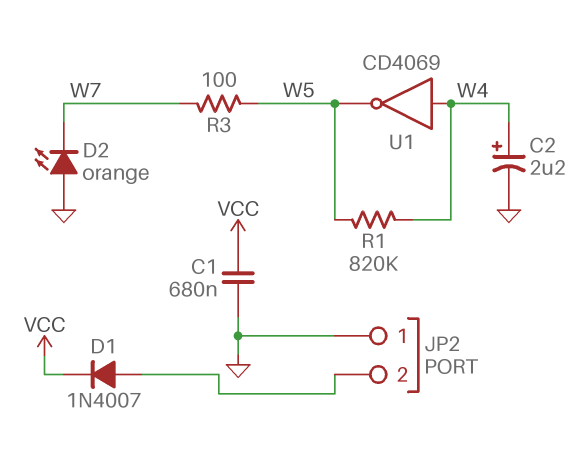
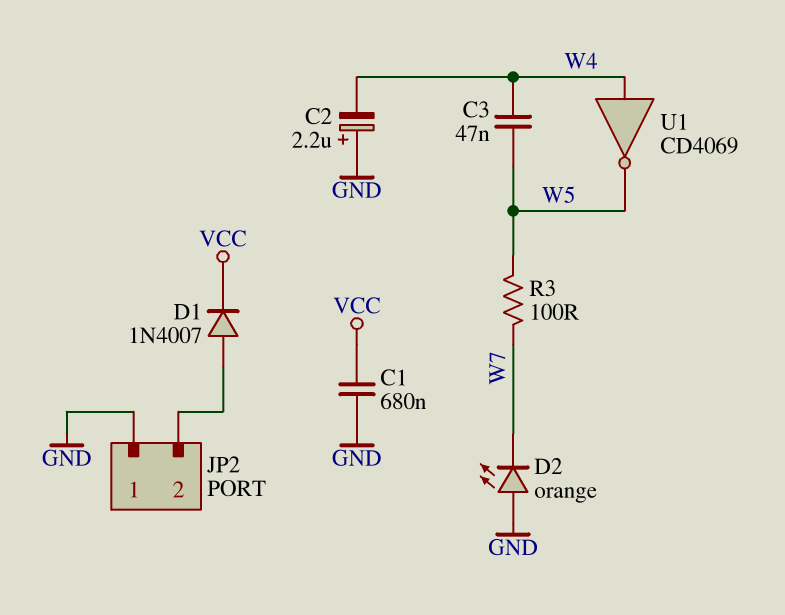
C2: 2.2uF (plus W4, minus GND) -> 2.2uF (plus GND, minus W4)
C3: none -> 47nF (W4, W5)
R1: 820k (W4, W5) -> none

